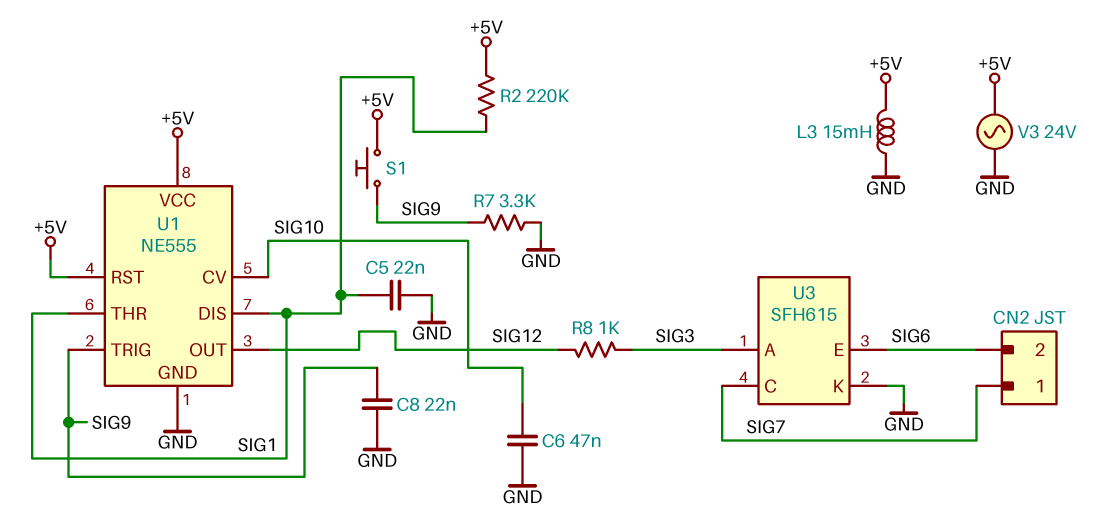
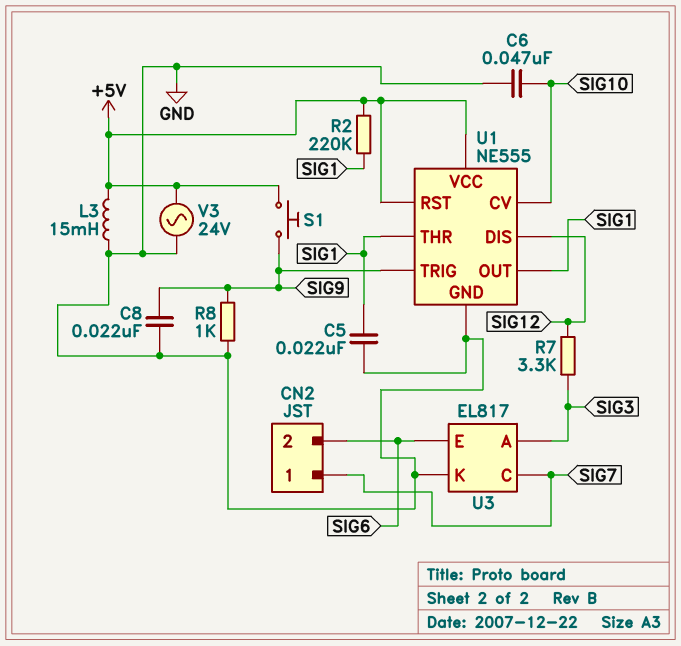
R7: 3.3k (GND, SIG9) -> 3.3k (SIG3, SIG12)
R8: 1k (SIG3, SIG12) -> 1k (GND, SIG9)
U1 pin DIS: SIG1 -> SIG12
U1 pin OUT: SIG12 -> SIG1
U3: SFH615 -> EL817

